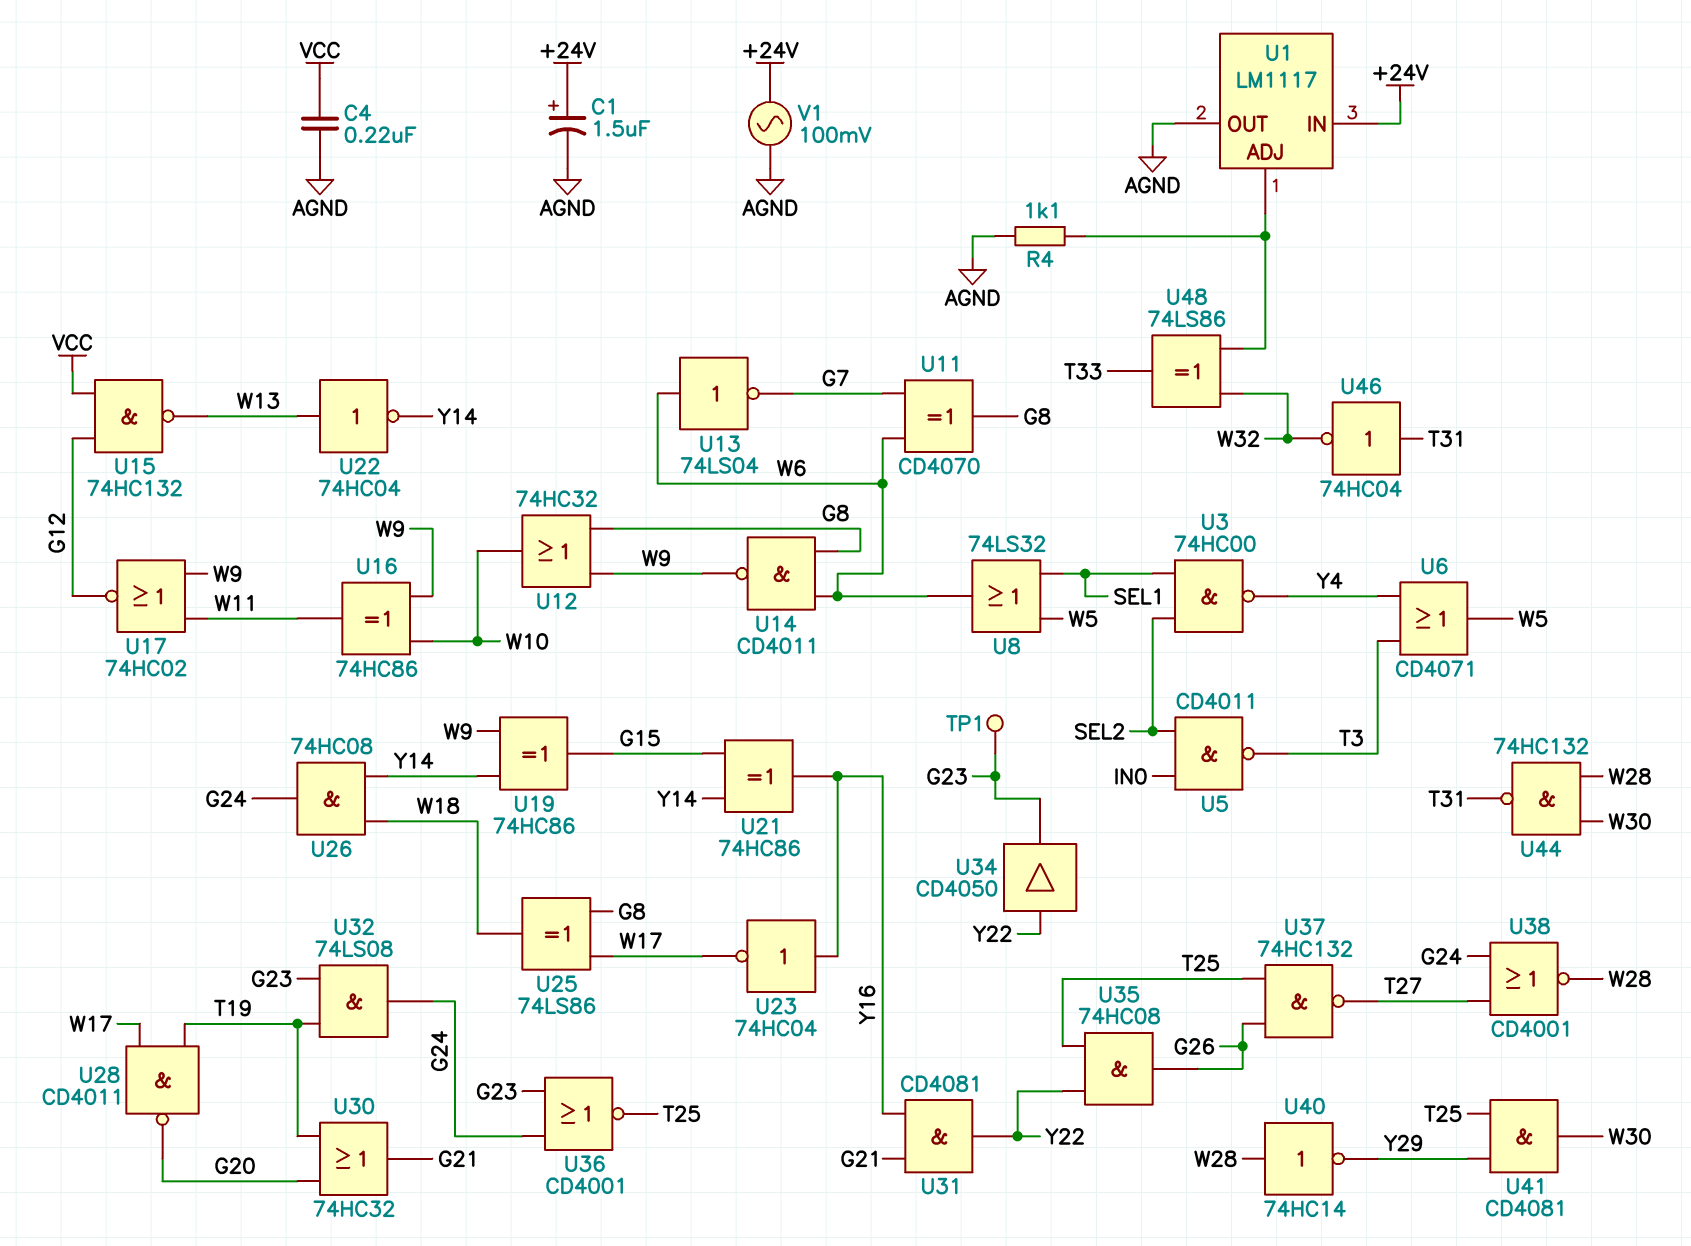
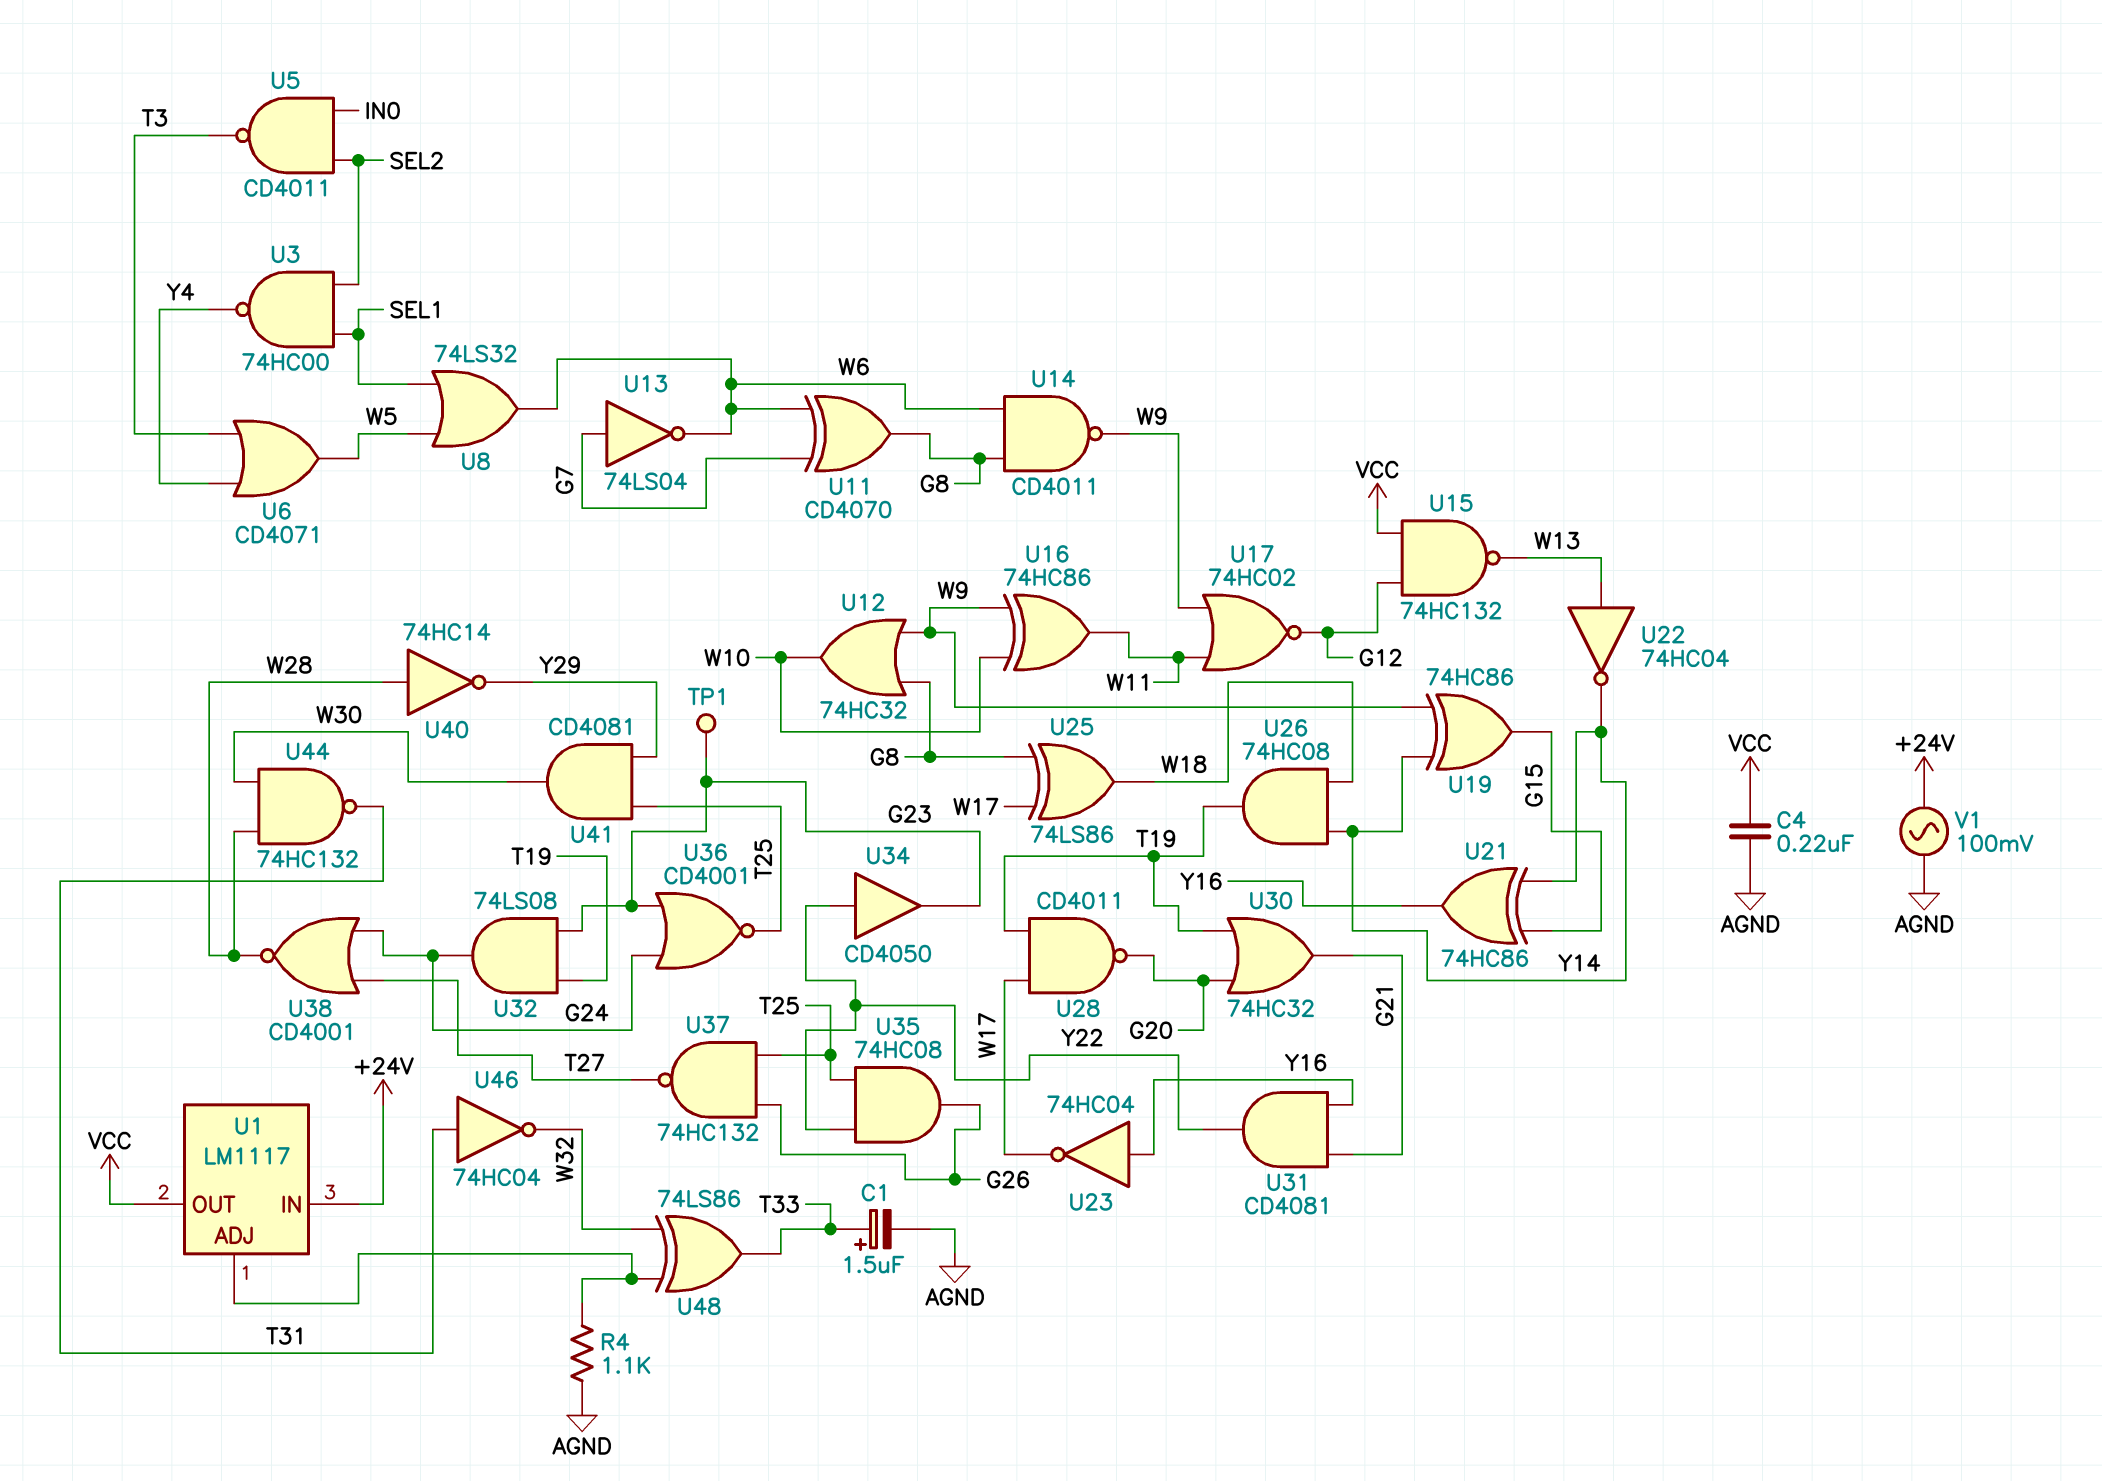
C1: 1.5uF (plus +24V, minus AGND) -> 1.5uF (plus T33, minus AGND)
U1 pin OUT: AGND -> VCC
U13: NOT 74LS04 (in W6, out G7) -> NOT 74LS04 (in G7, out W6)
U26: AND 74HC08 (in W18, in Y14, out G24) -> AND 74HC08 (in W18, in Y14, out T19)

